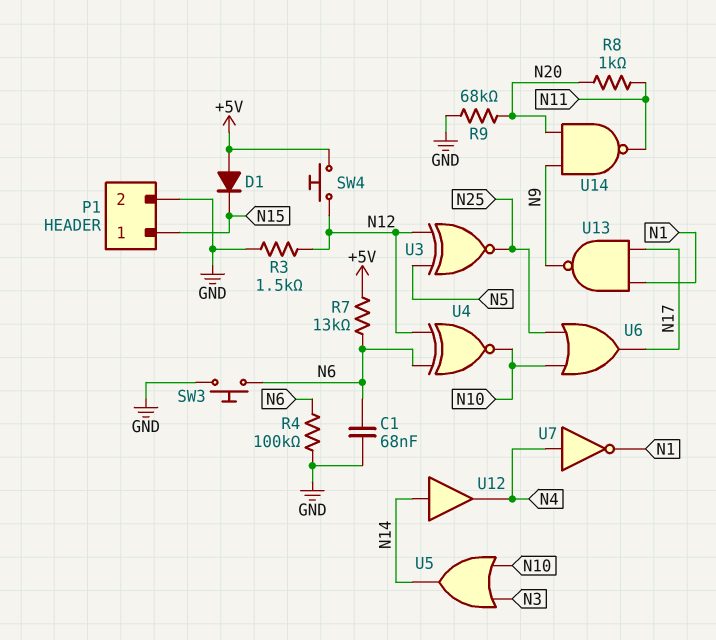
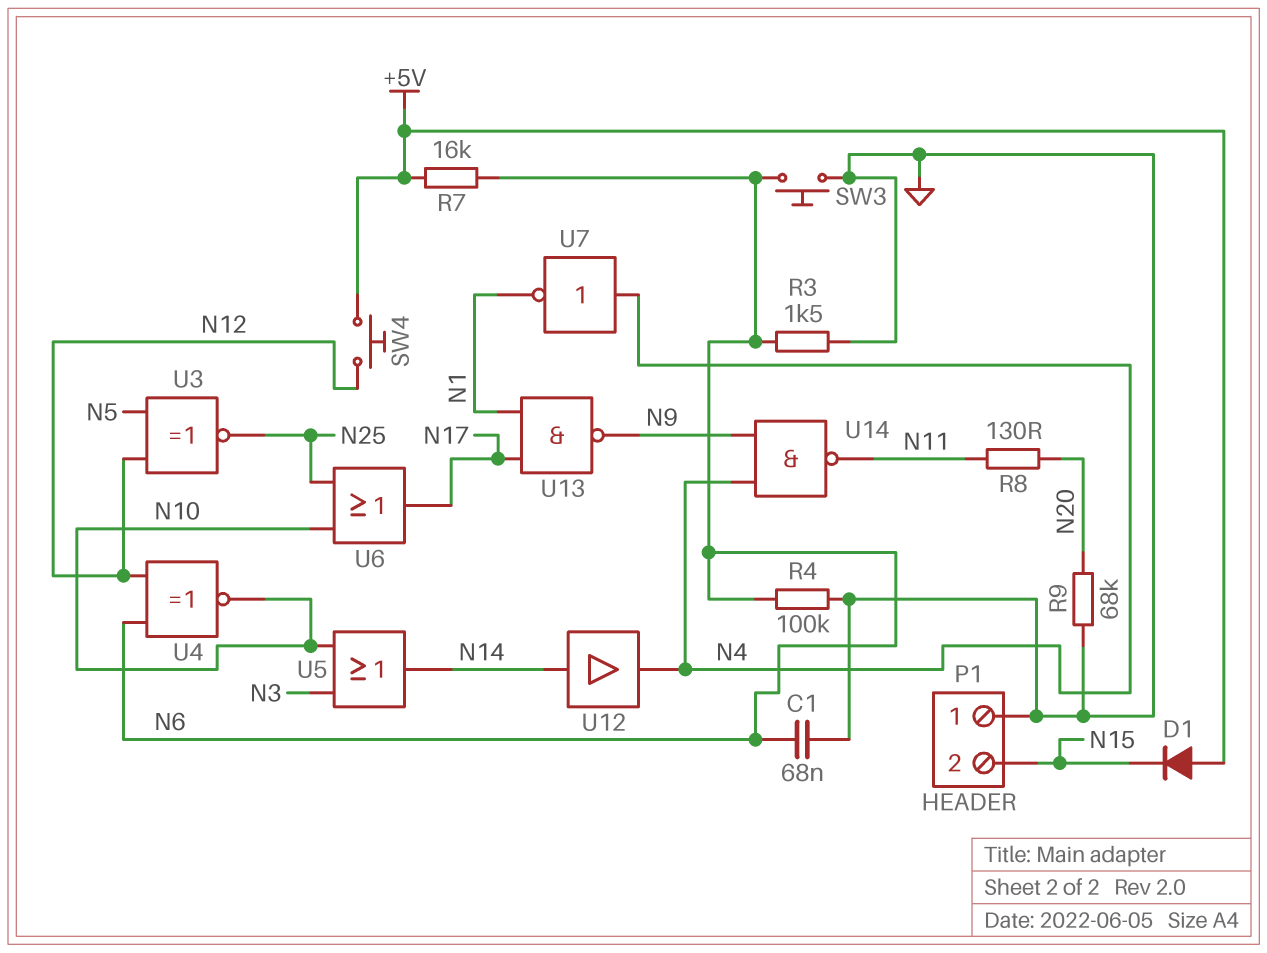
P1 pin 1: N15 -> GND
P1 pin 2: GND -> N15
R3: 1.5k (GND, N12) -> 1.5k (GND, N6)
R7: 13k (+5V, N6) -> 16k (+5V, N6)
R8: 1k (N11, N20) -> 130 (N11, N20)
U14: NAND (in N9, in N20, out N11) -> NAND (in N4, in N9, out N11)

